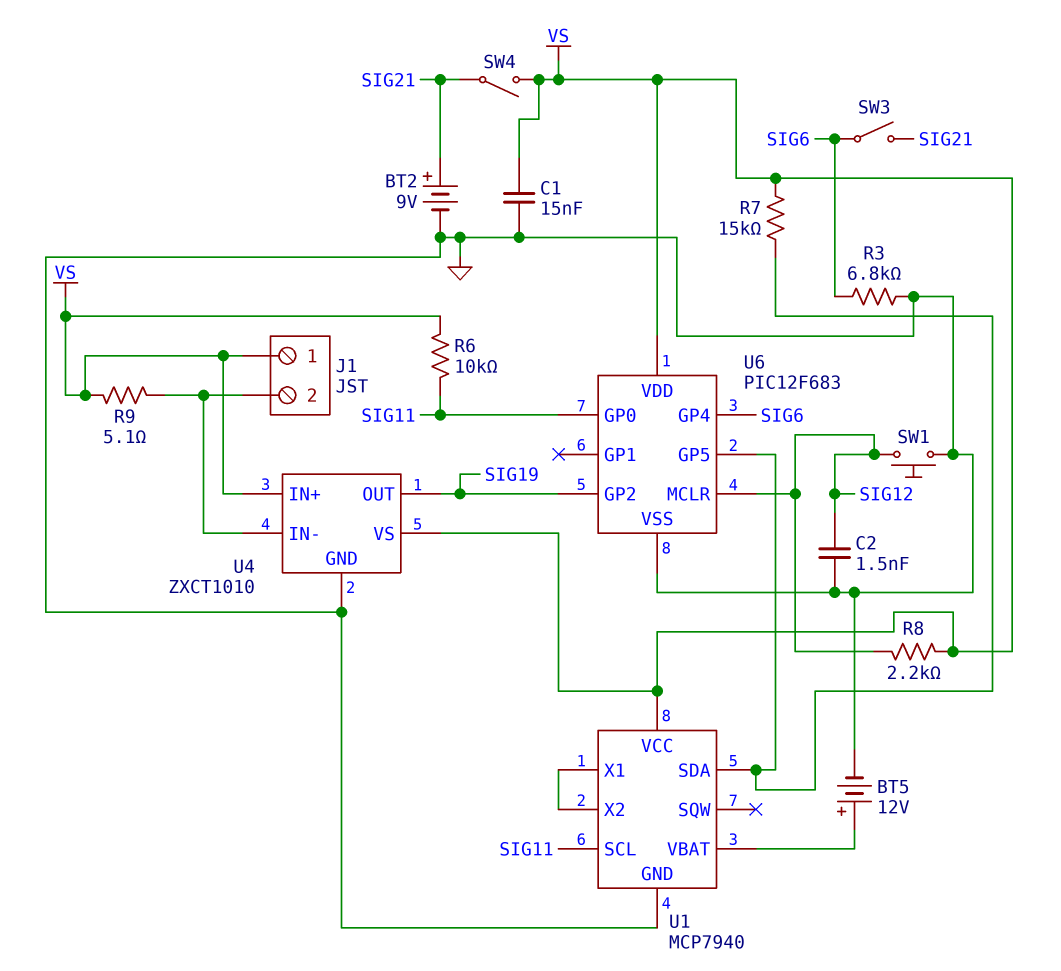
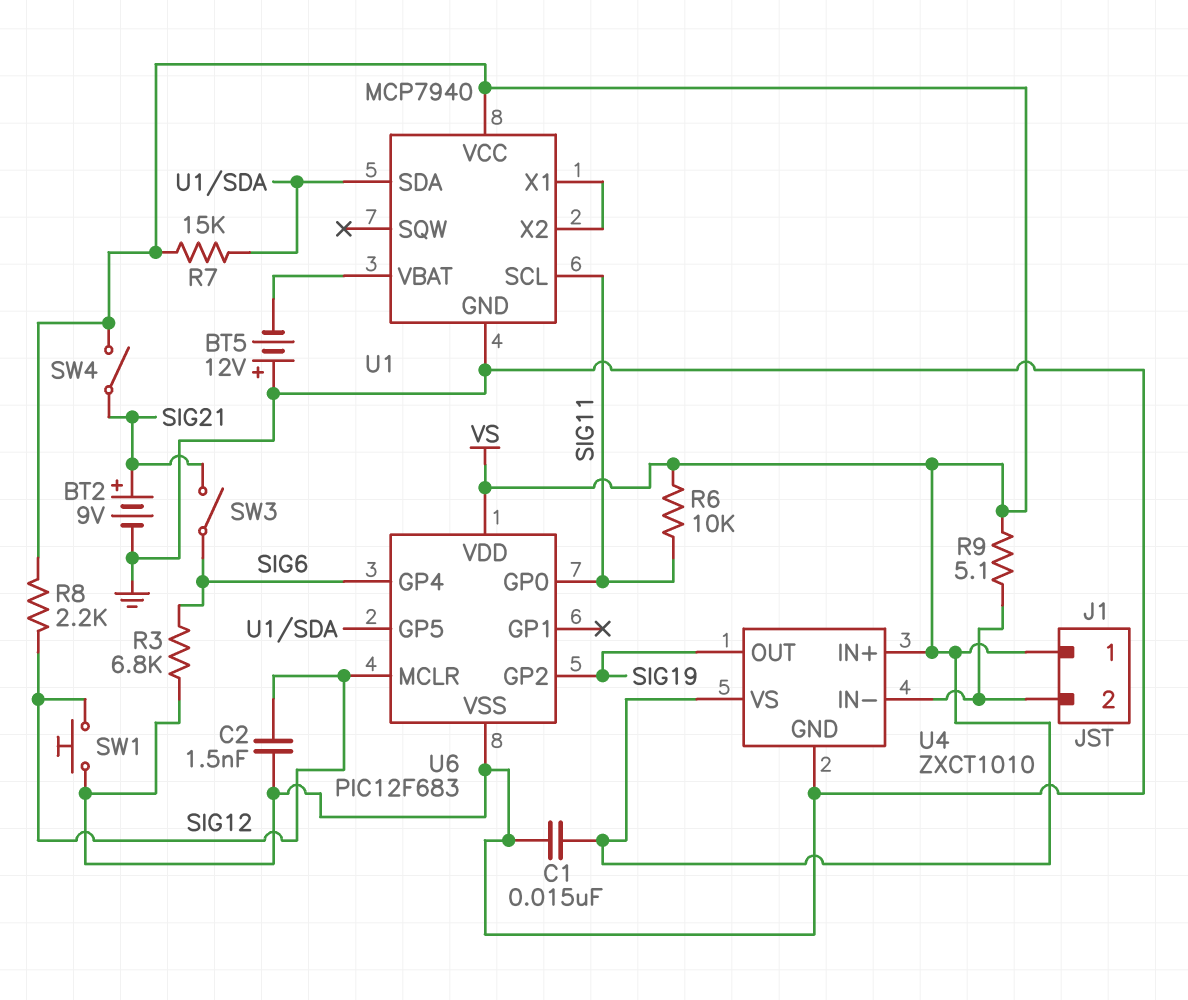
BT5: 12V (plus U1/VBAT, minus GND) -> 12V (plus GND, minus U1/VBAT)

